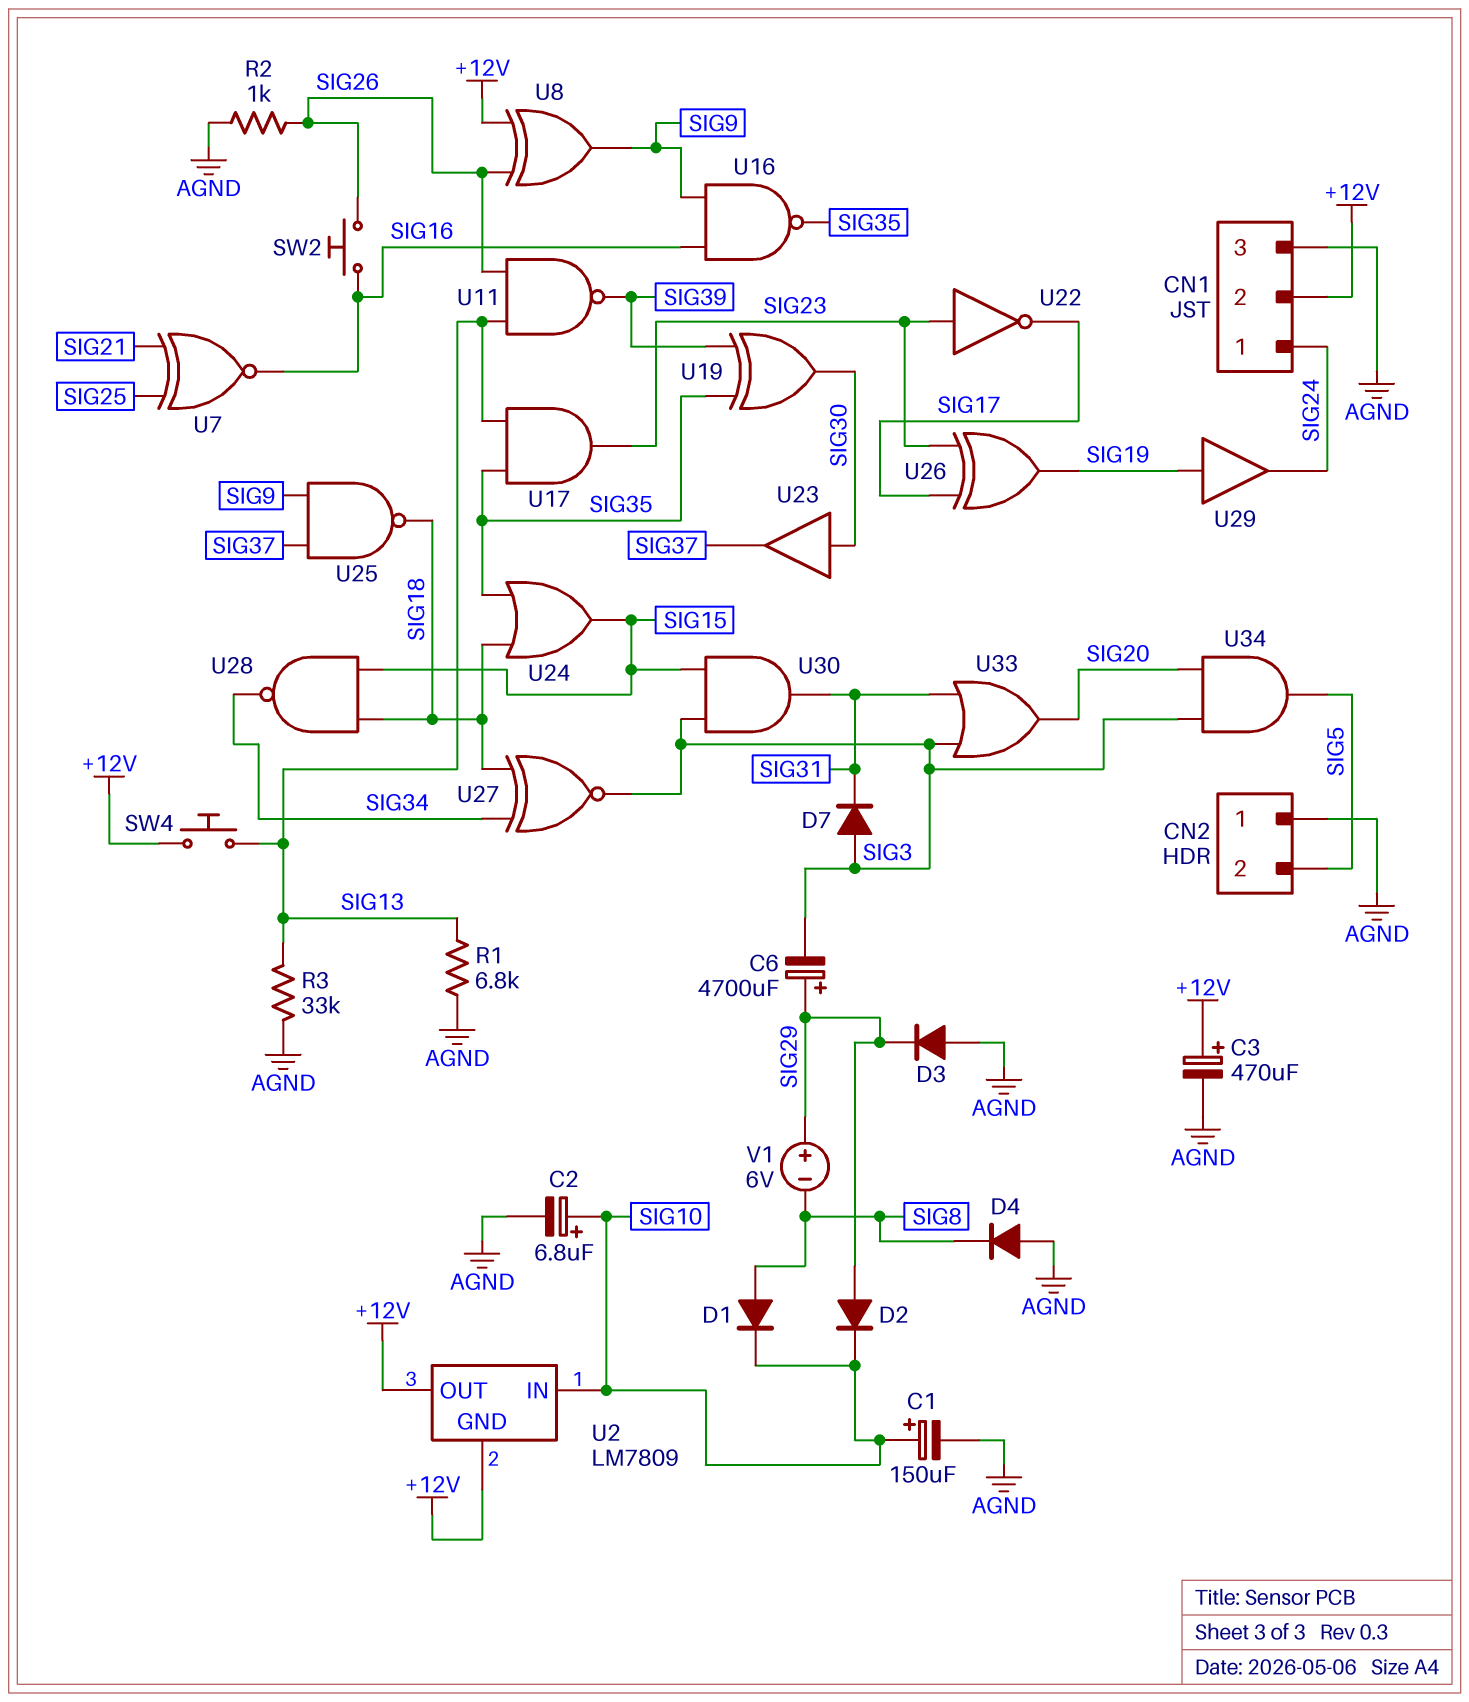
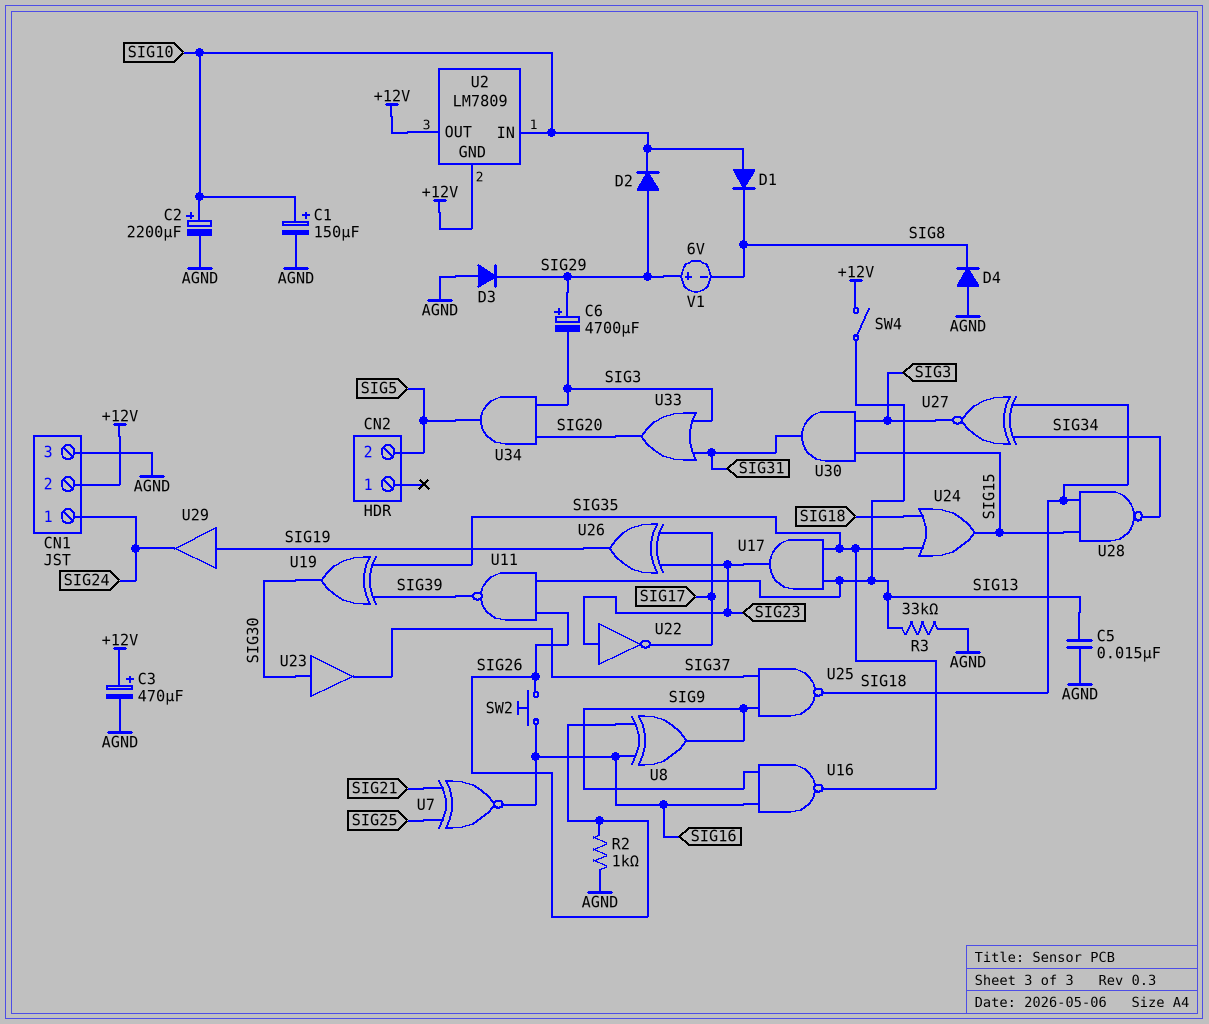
C2: 6.8uF (plus SIG10, minus AGND) -> 2200uF (plus SIG10, minus AGND)
C5: none -> 15nF (AGND, SIG13)
CN2 pin 1: AGND -> none
D1: diode (A SIG8, K SIG10) -> diode (A SIG10, K SIG8)
D7: diode (A SIG3, K SIG31) -> none
R1: 6.8k (AGND, SIG13) -> none
SW4: button (+12V, SIG13) -> switch (+12V, SIG13)
U8: XOR (in +12V, in SIG26, out SIG9) -> XOR (in SIG16, in SIG26, out SIG9)

